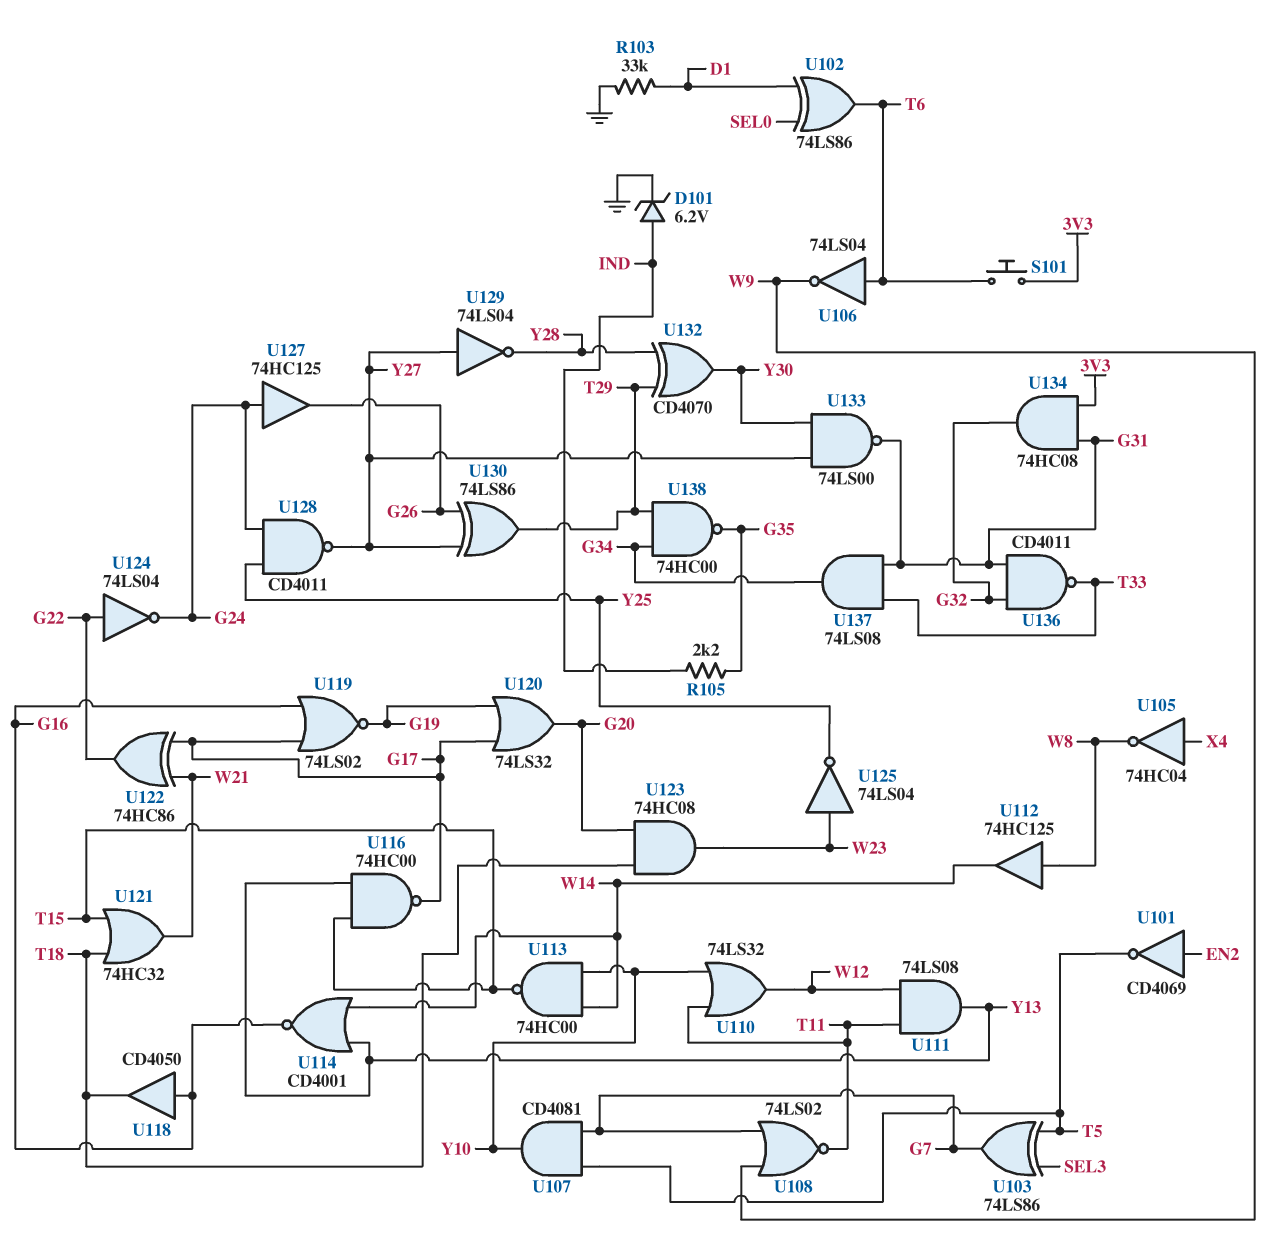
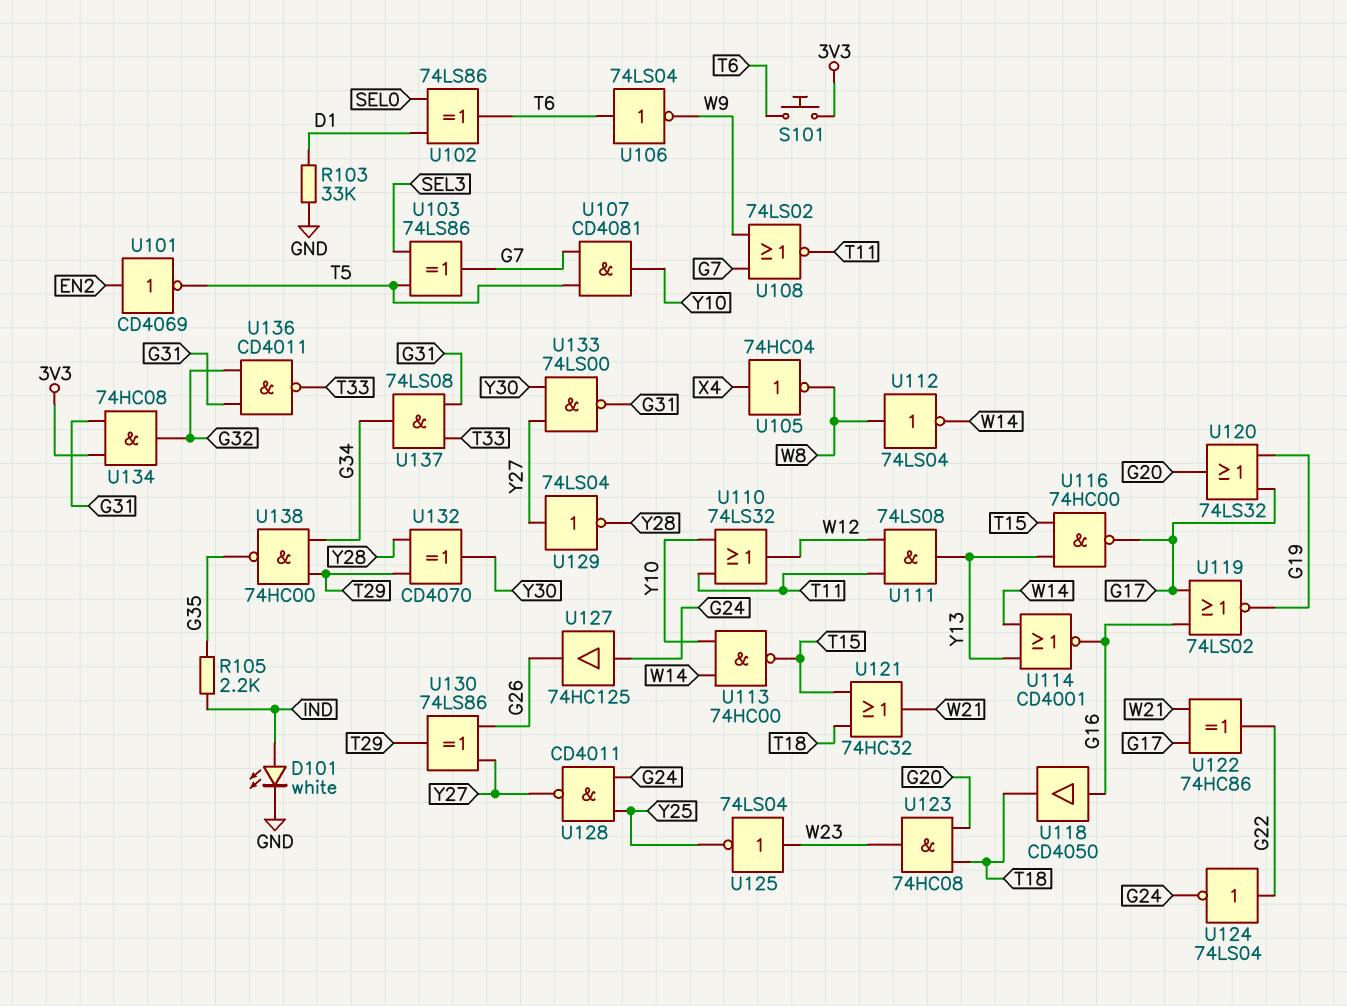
D101: zener 6.2V (A IND, K GND) -> LED white (A IND, K GND)
U112: buffer 74HC125 (in W8, out W14) -> NOT 74LS04 (in W8, out W14)

